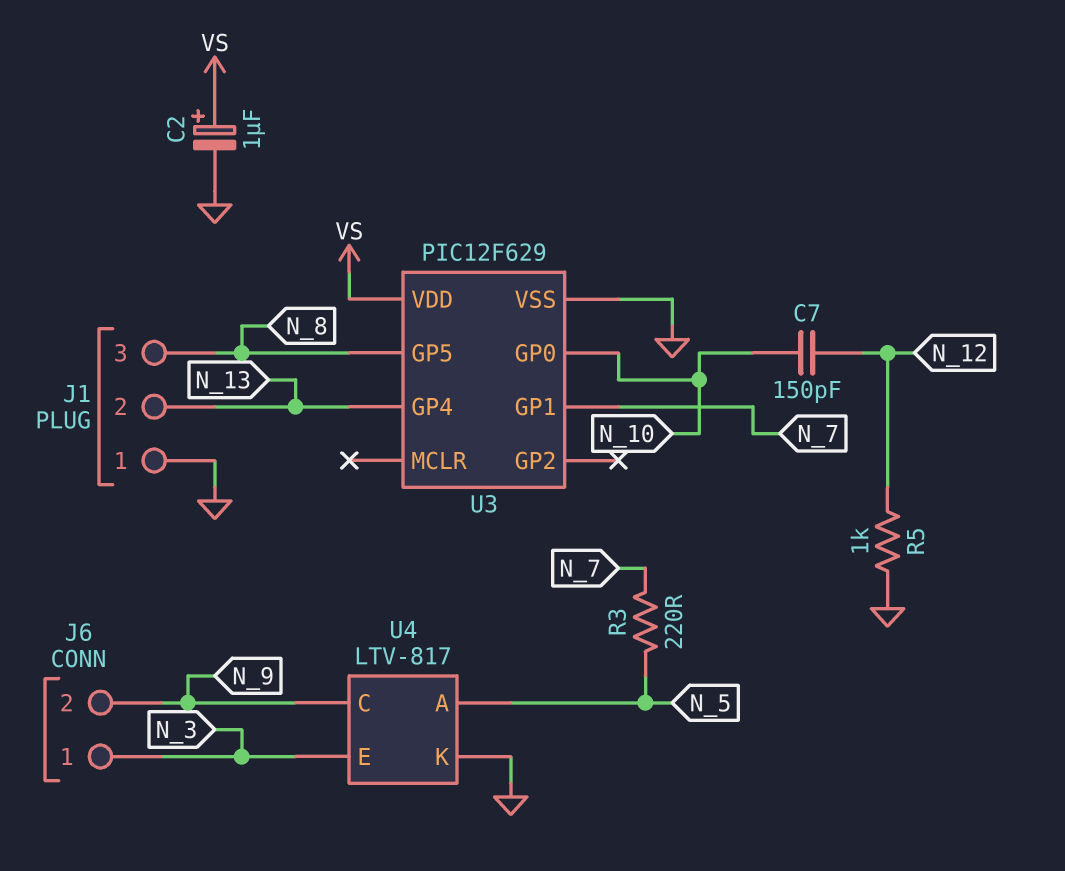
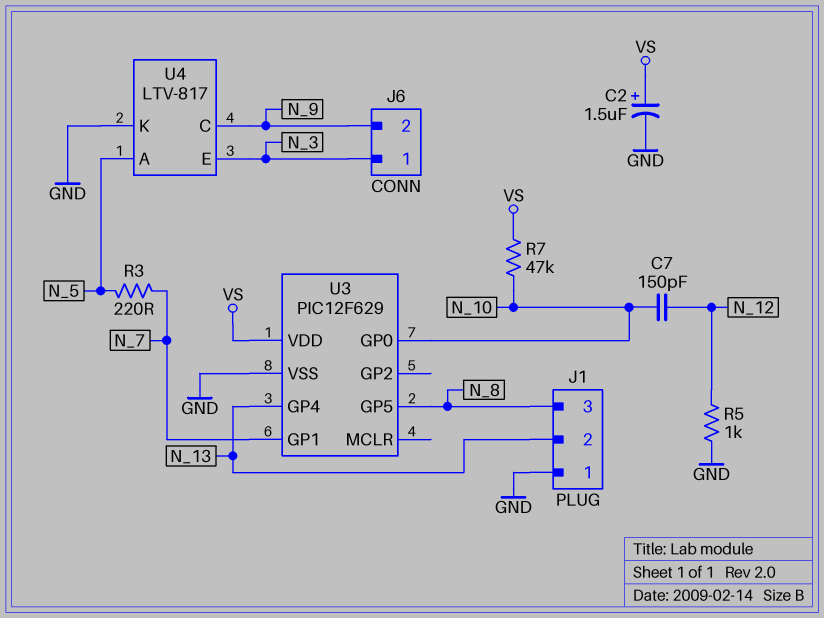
C2: 1uF (plus VS, minus GND) -> 1.5uF (plus VS, minus GND)
R7: none -> 47k (N_10, VS)

